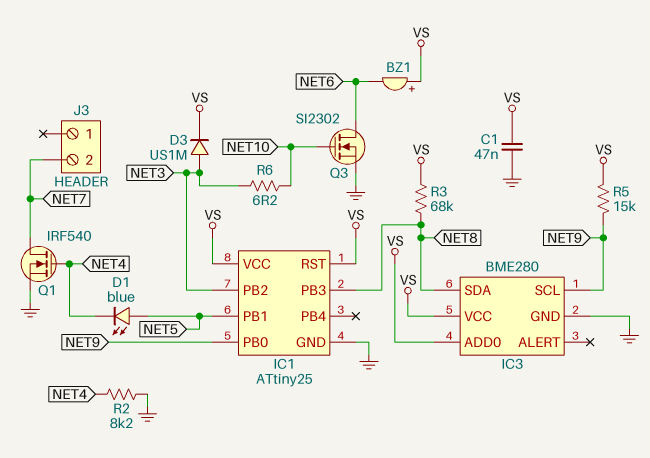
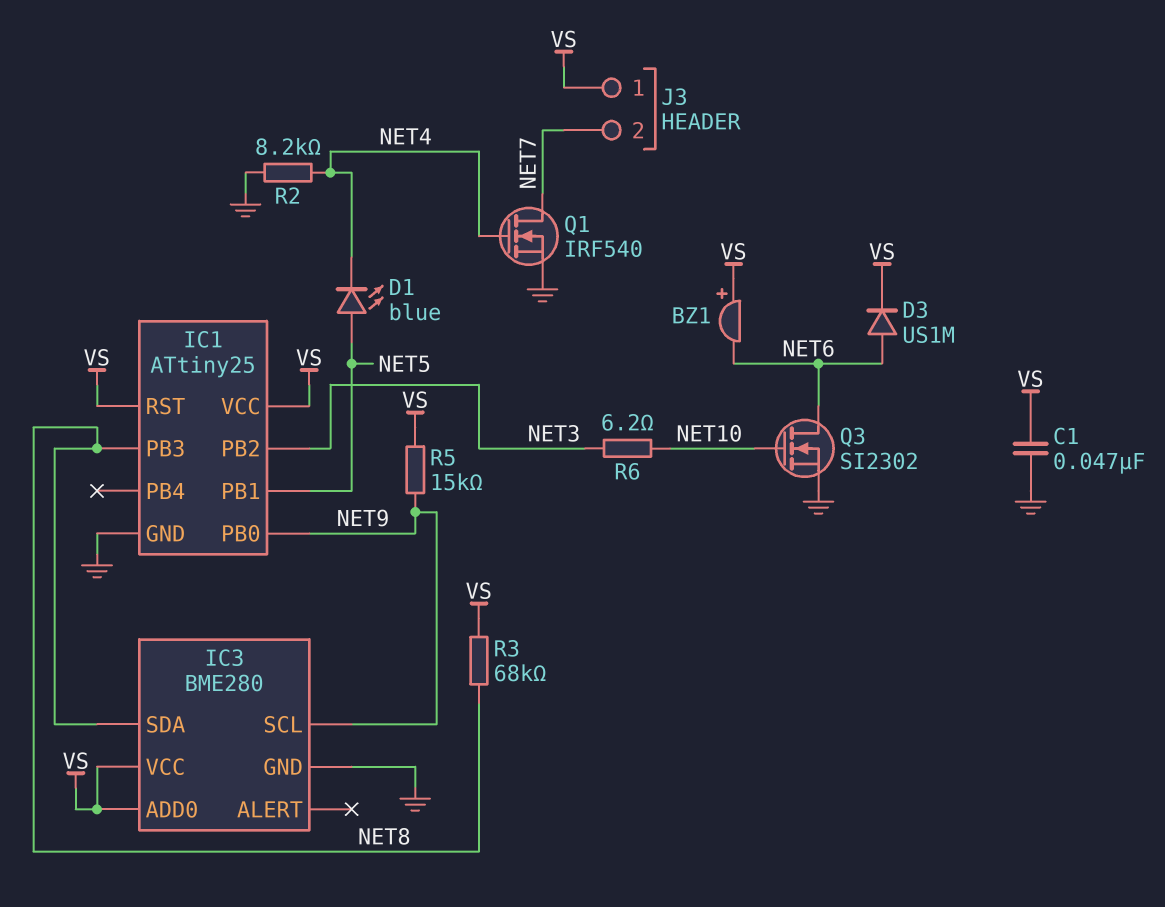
D3: diode US1M (A NET3, K VS) -> diode US1M (A NET6, K VS)
J3 pin 1: none -> VS

